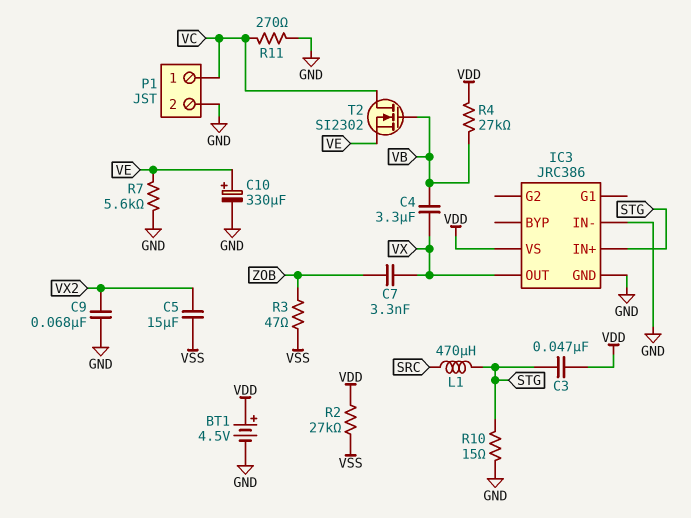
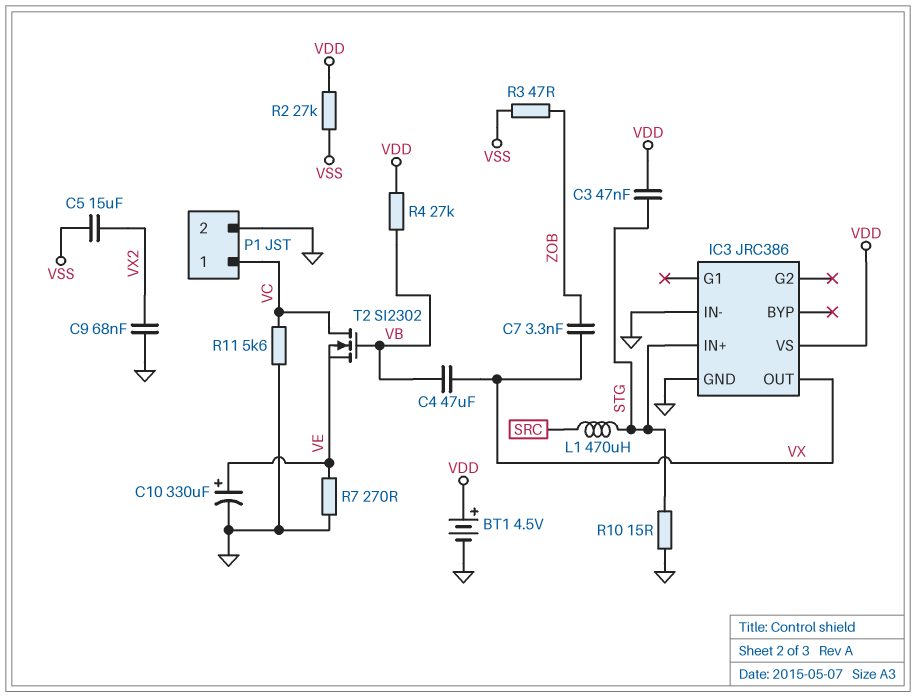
C4: 3.3uF (VB, VX) -> 47uF (VB, VX)
R7: 5.6k (GND, VE) -> 270 (GND, VE)
R11: 270 (GND, VC) -> 5.6k (GND, VC)

